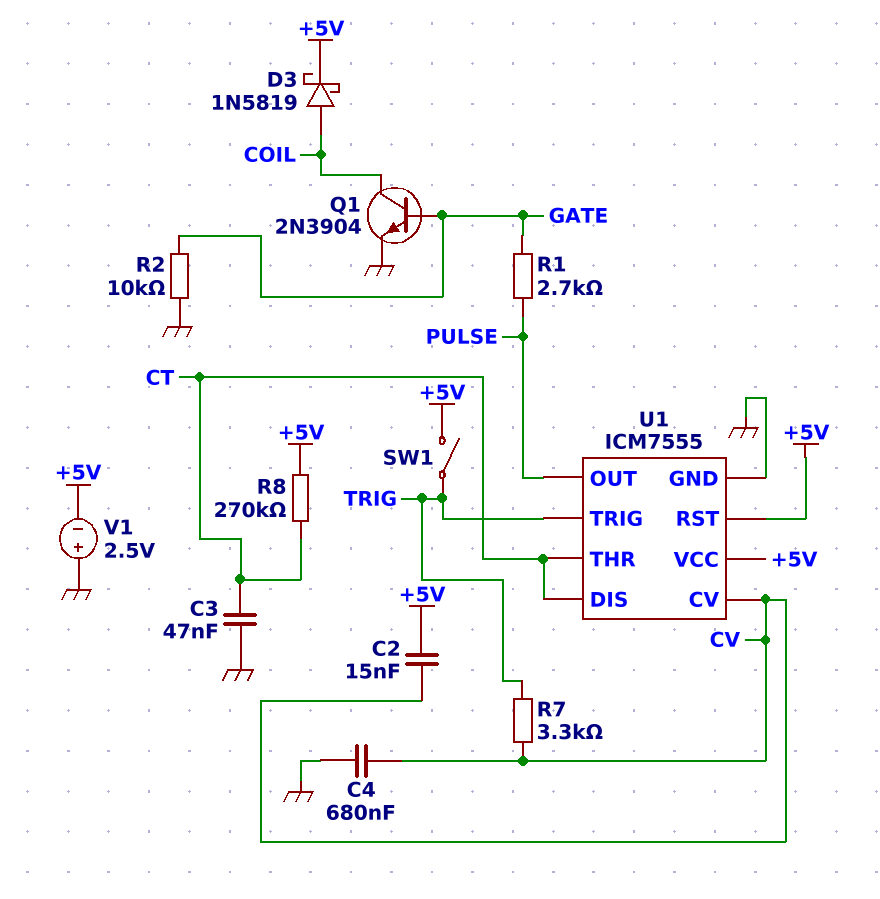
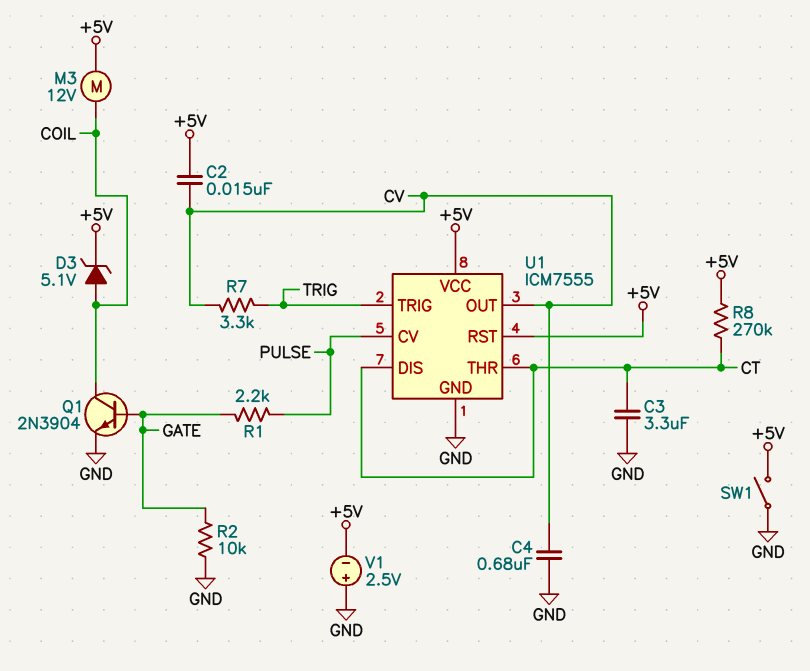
C3: 47nF (CT, GND) -> 3.3uF (CT, GND)
D3: schottky 1N5819 (A COIL, K +5V) -> zener 5.1V (A COIL, K +5V)
M3: none -> motor 12V (+5V, COIL)
R1: 2.7k (GATE, PULSE) -> 2.2k (GATE, PULSE)
SW1: switch (+5V, TRIG) -> switch (+5V, GND)
U1 pin CV: CV -> PULSE
U1 pin OUT: PULSE -> CV

